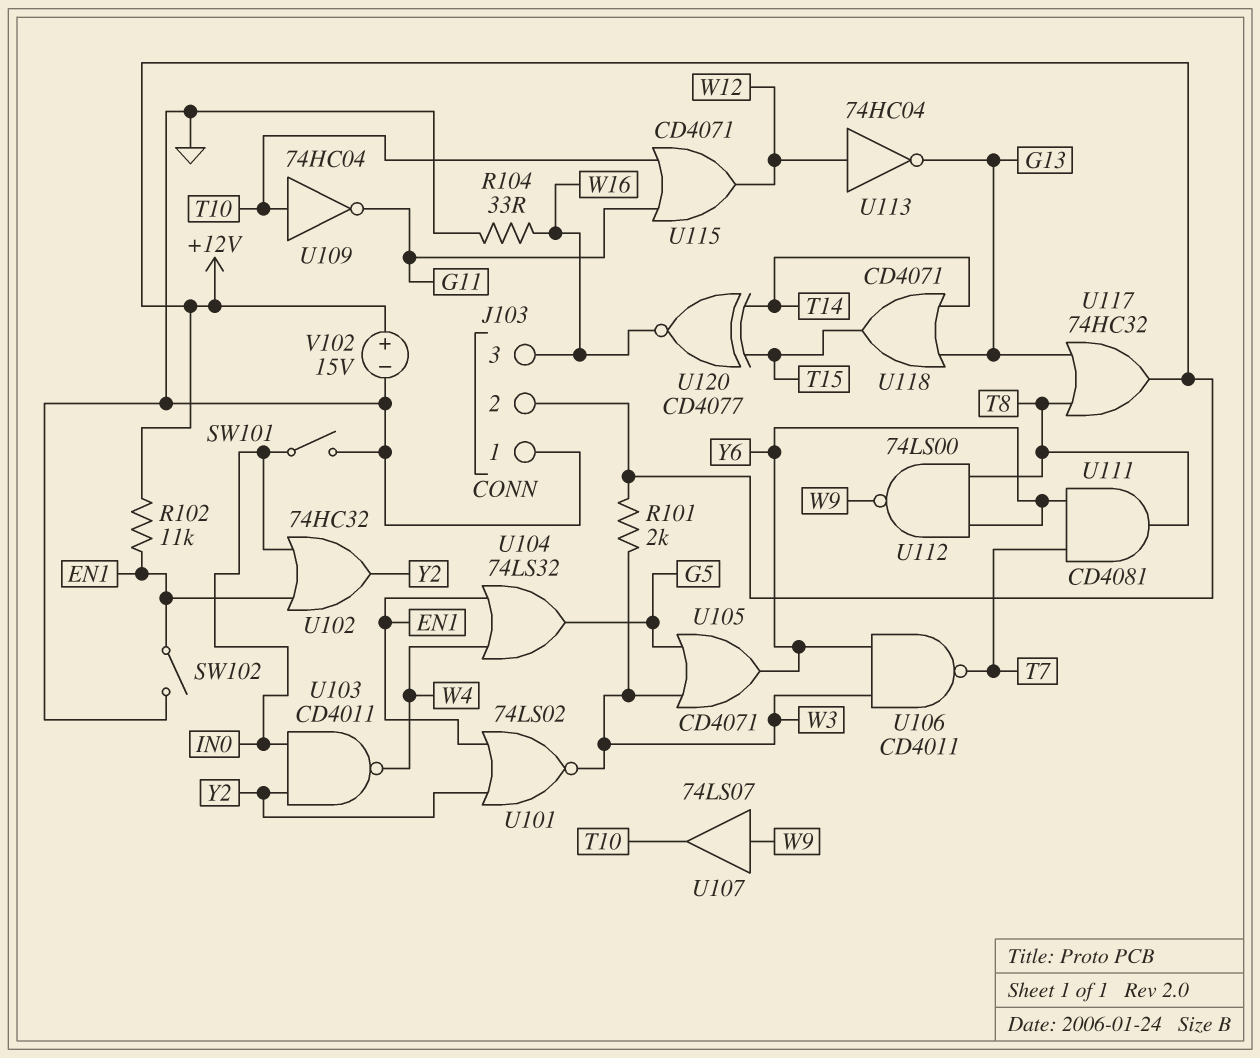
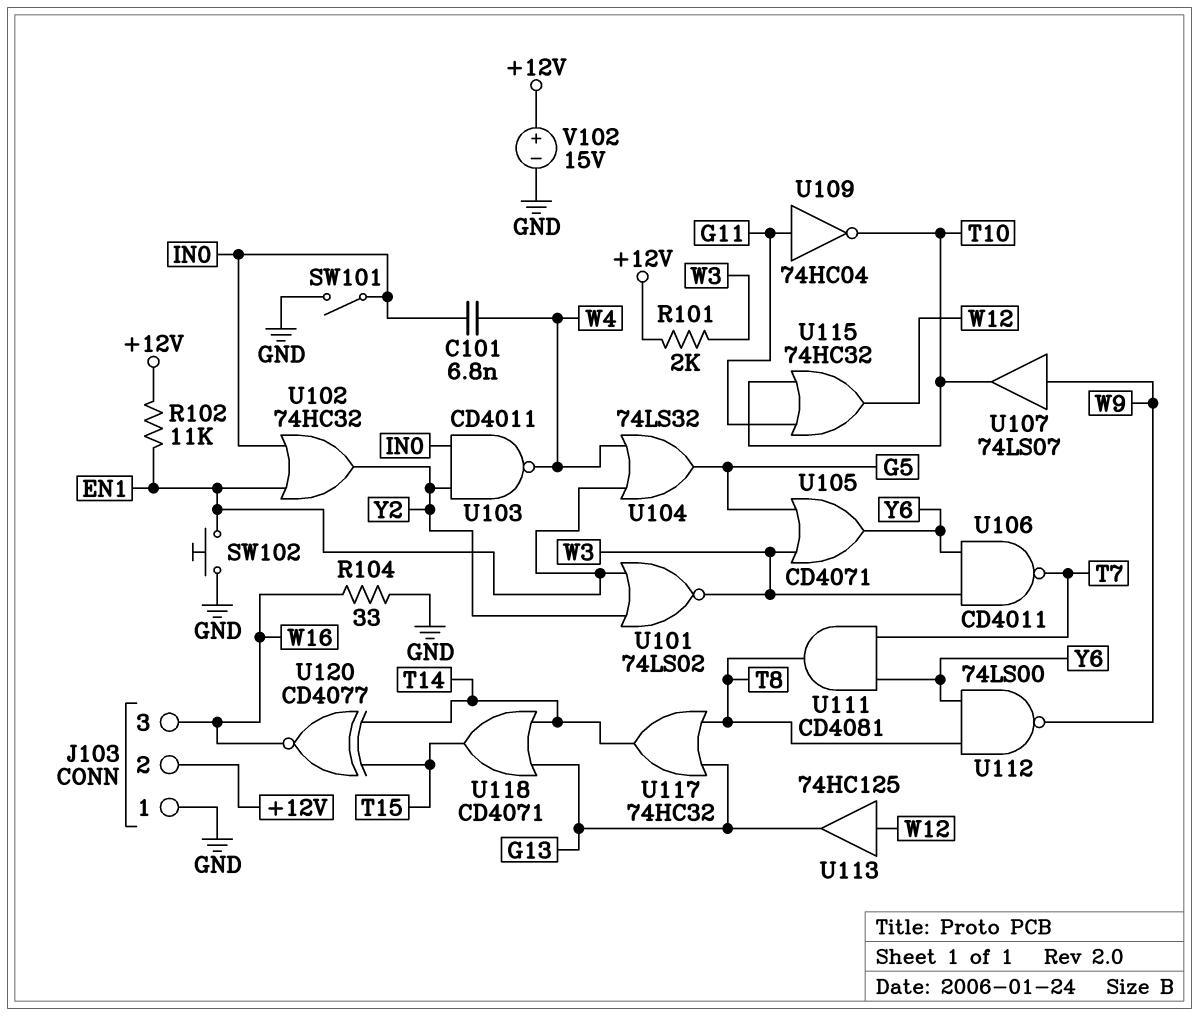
C101: none -> 6.8nF (IN0, W4)
SW102: switch (EN1, GND) -> button (EN1, GND)
U109: NOT 74HC04 (in T10, out G11) -> NOT 74HC04 (in G11, out T10)
U113: NOT 74HC04 (in W12, out G13) -> buffer 74HC125 (in W12, out G13)
U115: OR CD4071 (in G11, in T10, out W12) -> OR 74HC32 (in G11, in T10, out W12)
U117: OR 74HC32 (in G13, in T8, out +12V) -> OR 74HC32 (in G13, in T8, out T14)

